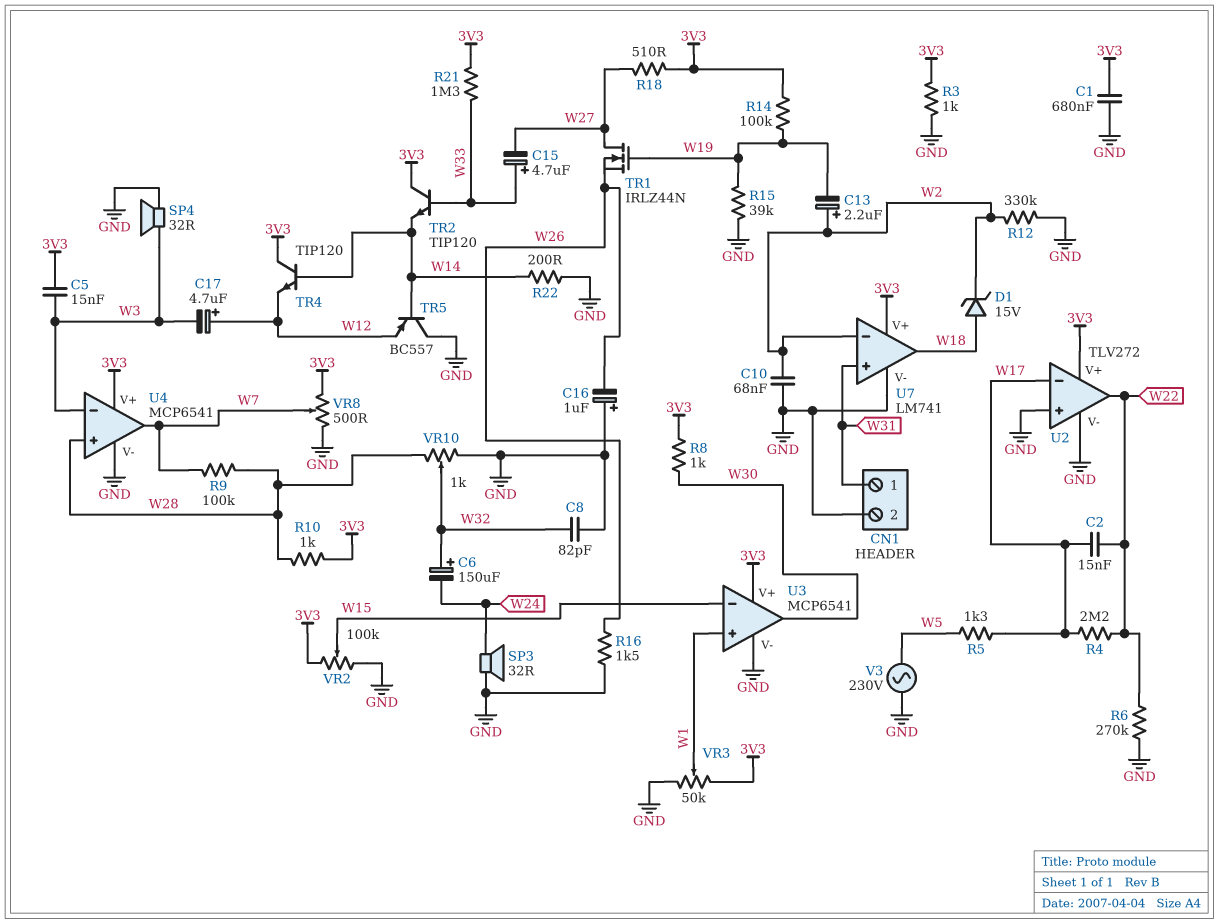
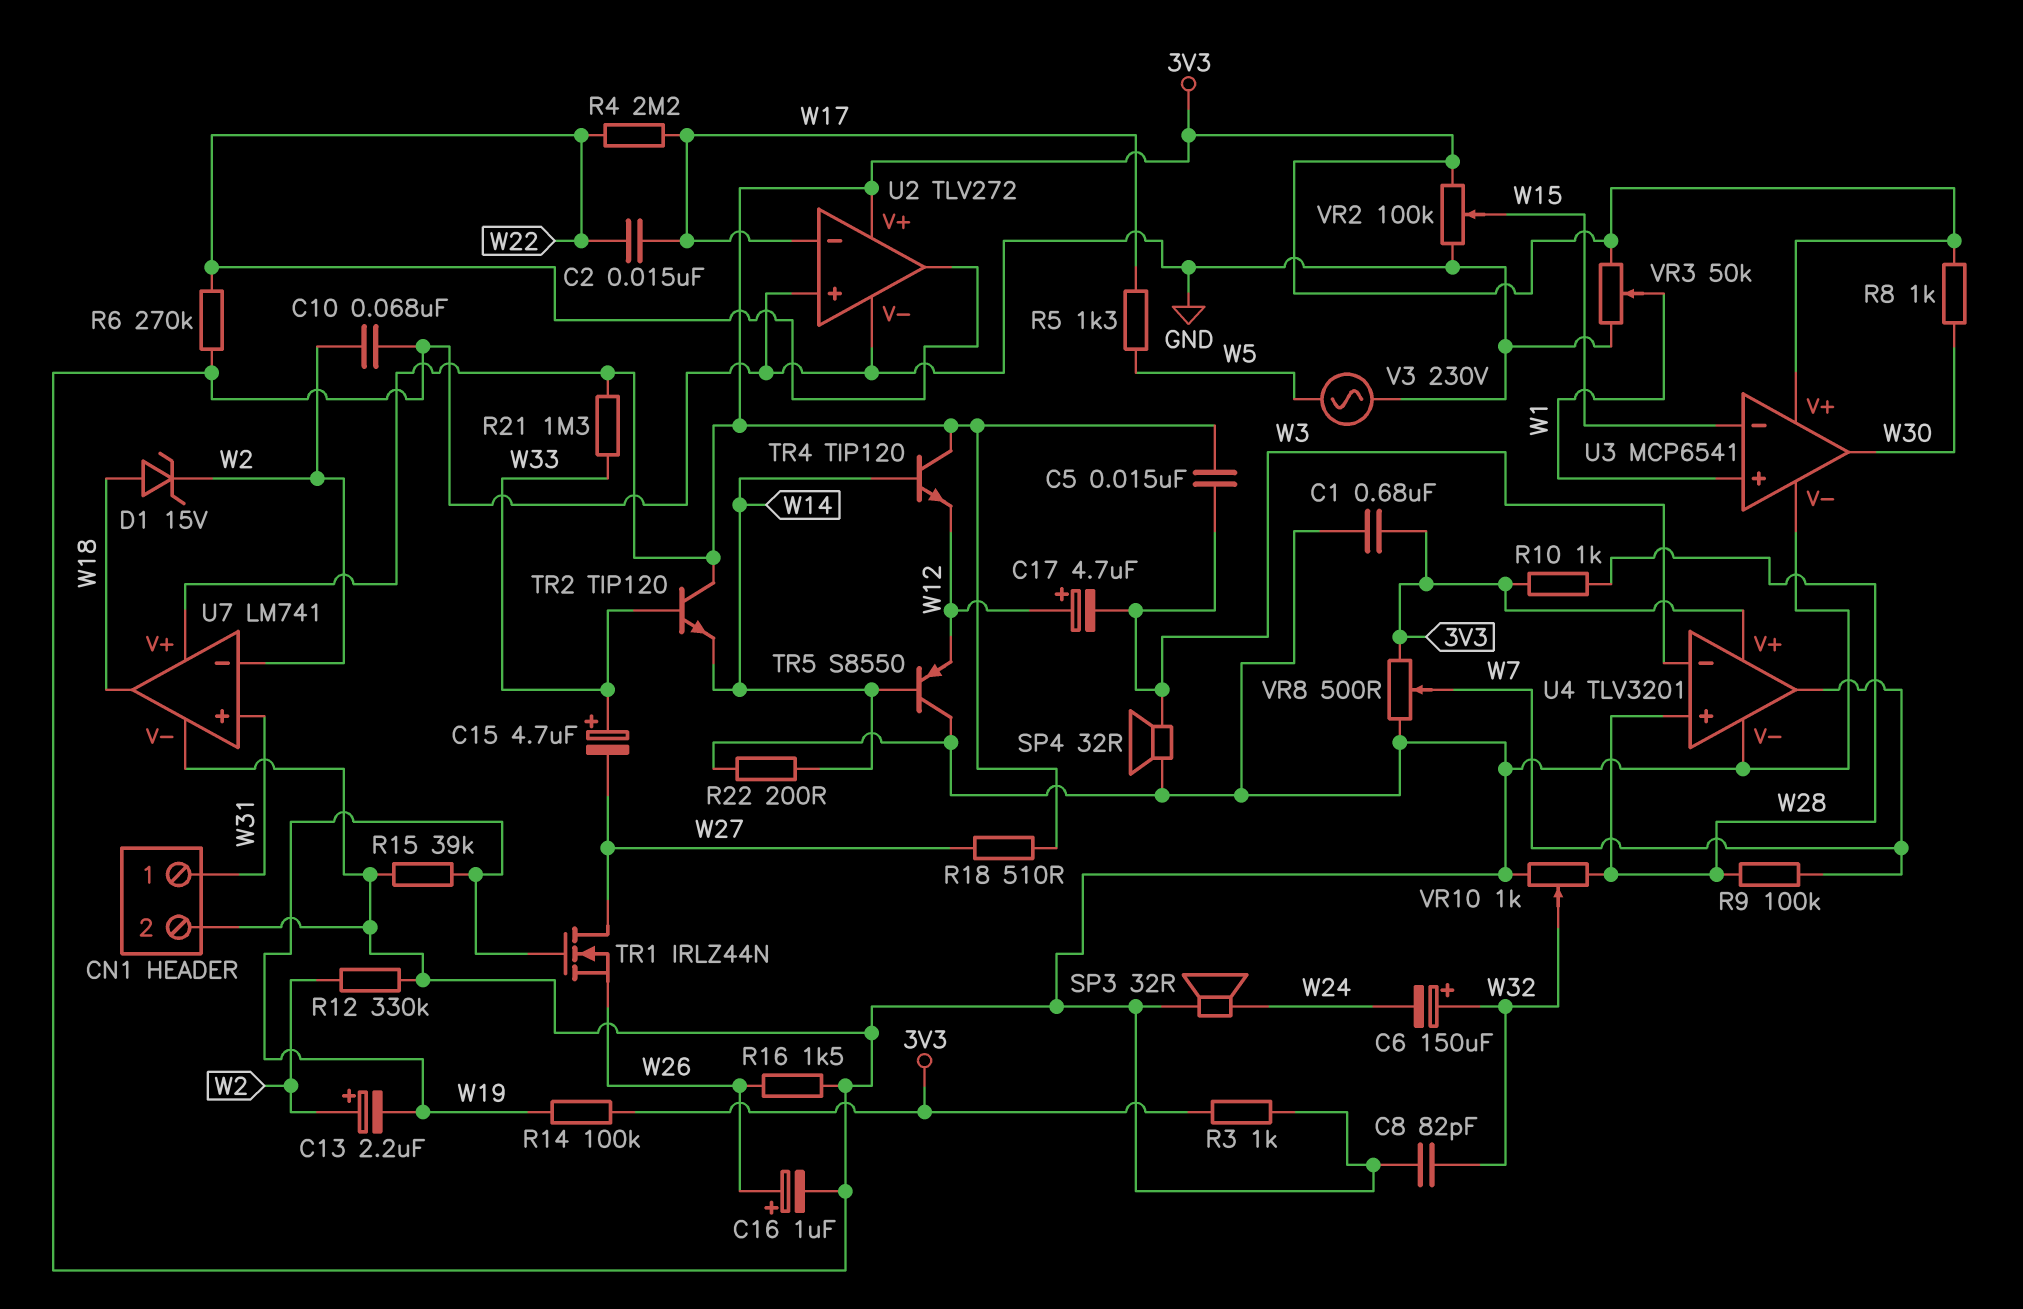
C16: 1uF (plus GND, minus W26) -> 1uF (plus W26, minus GND)
TR5: PNP BC557 (B W14, C GND, E W12) -> PNP S8550 (B W14, C GND, E W12)
U4: MCP6541 -> TLV3201

